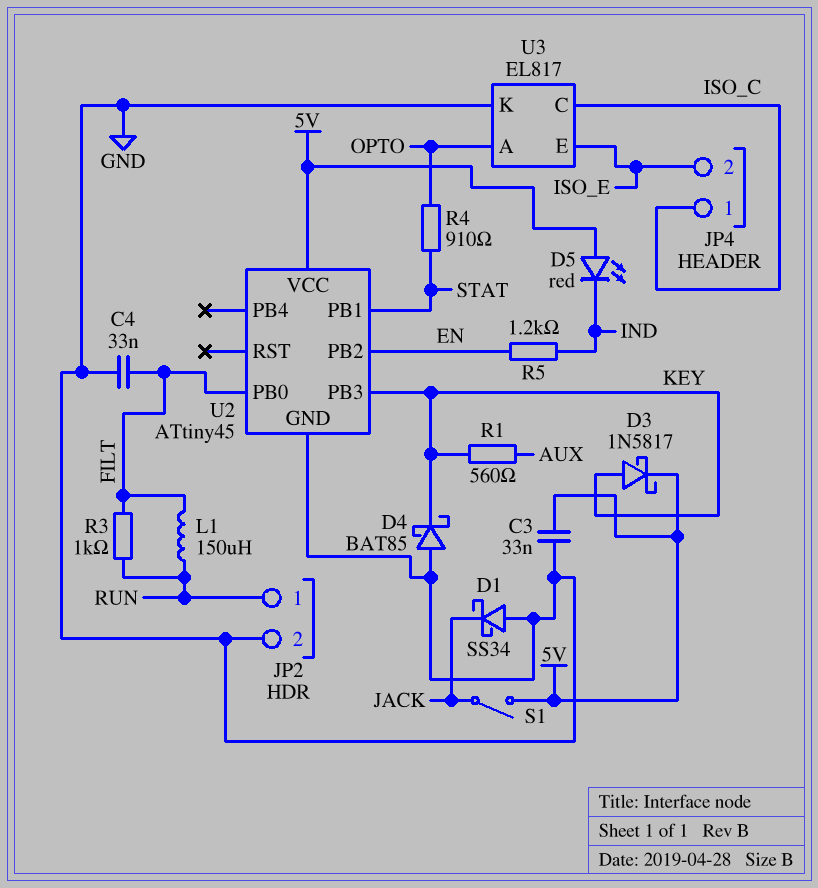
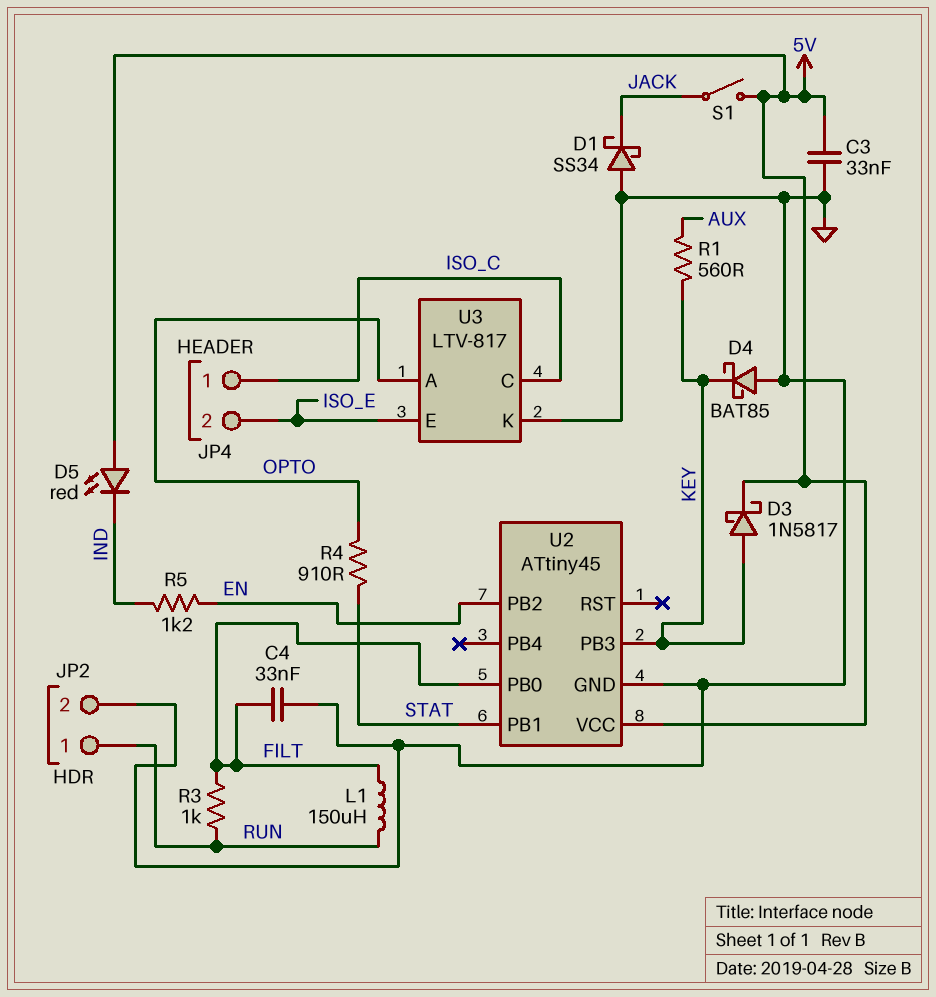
U3: EL817 -> LTV-817

